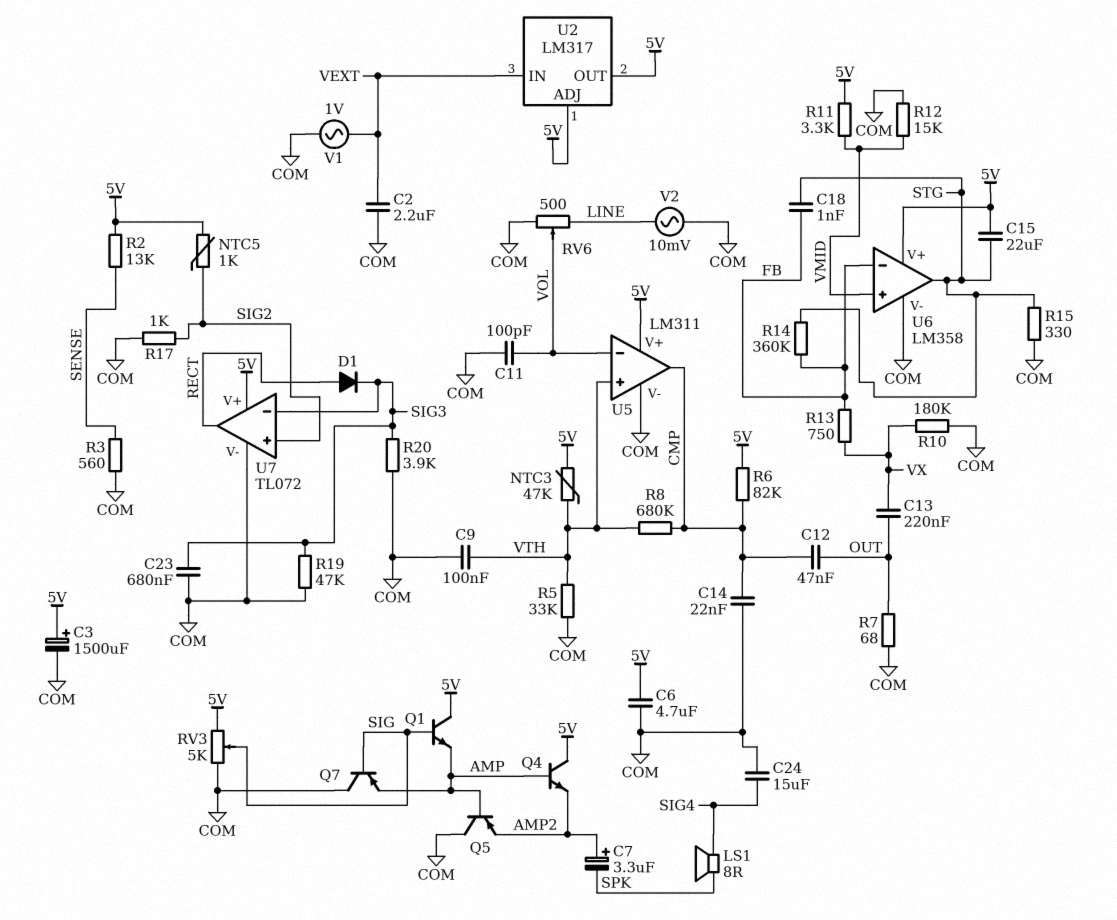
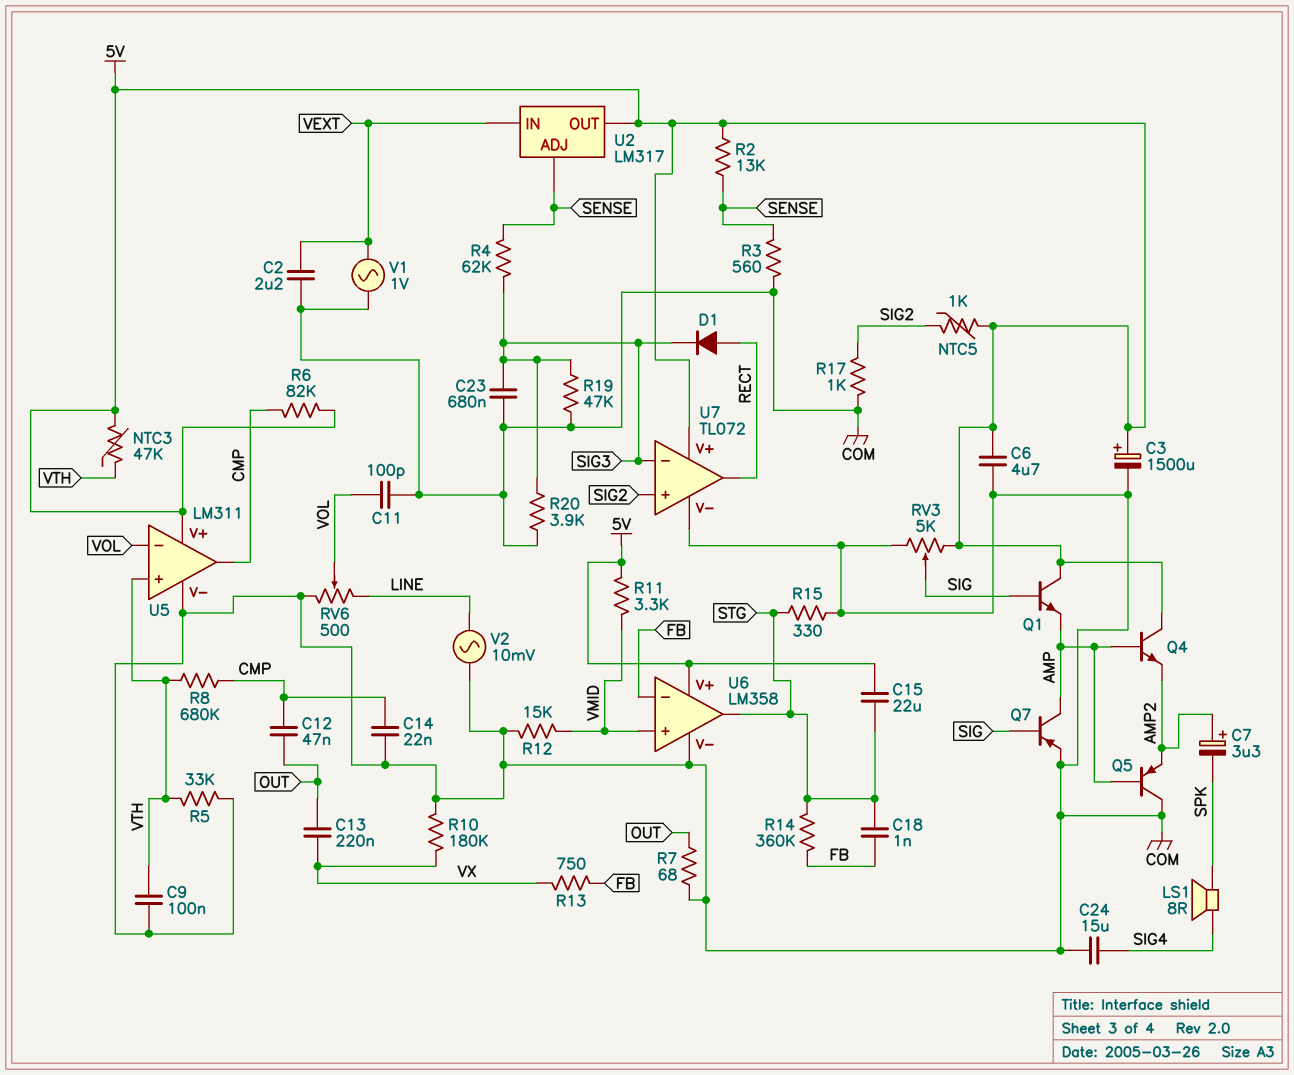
Q7: PNP (B SIG, C COM, E AMP) -> PNP (B SIG, C AMP, E COM)
R4: none -> 62k (SENSE, SIG3)
U2 pin ADJ: 5V -> SENSE

